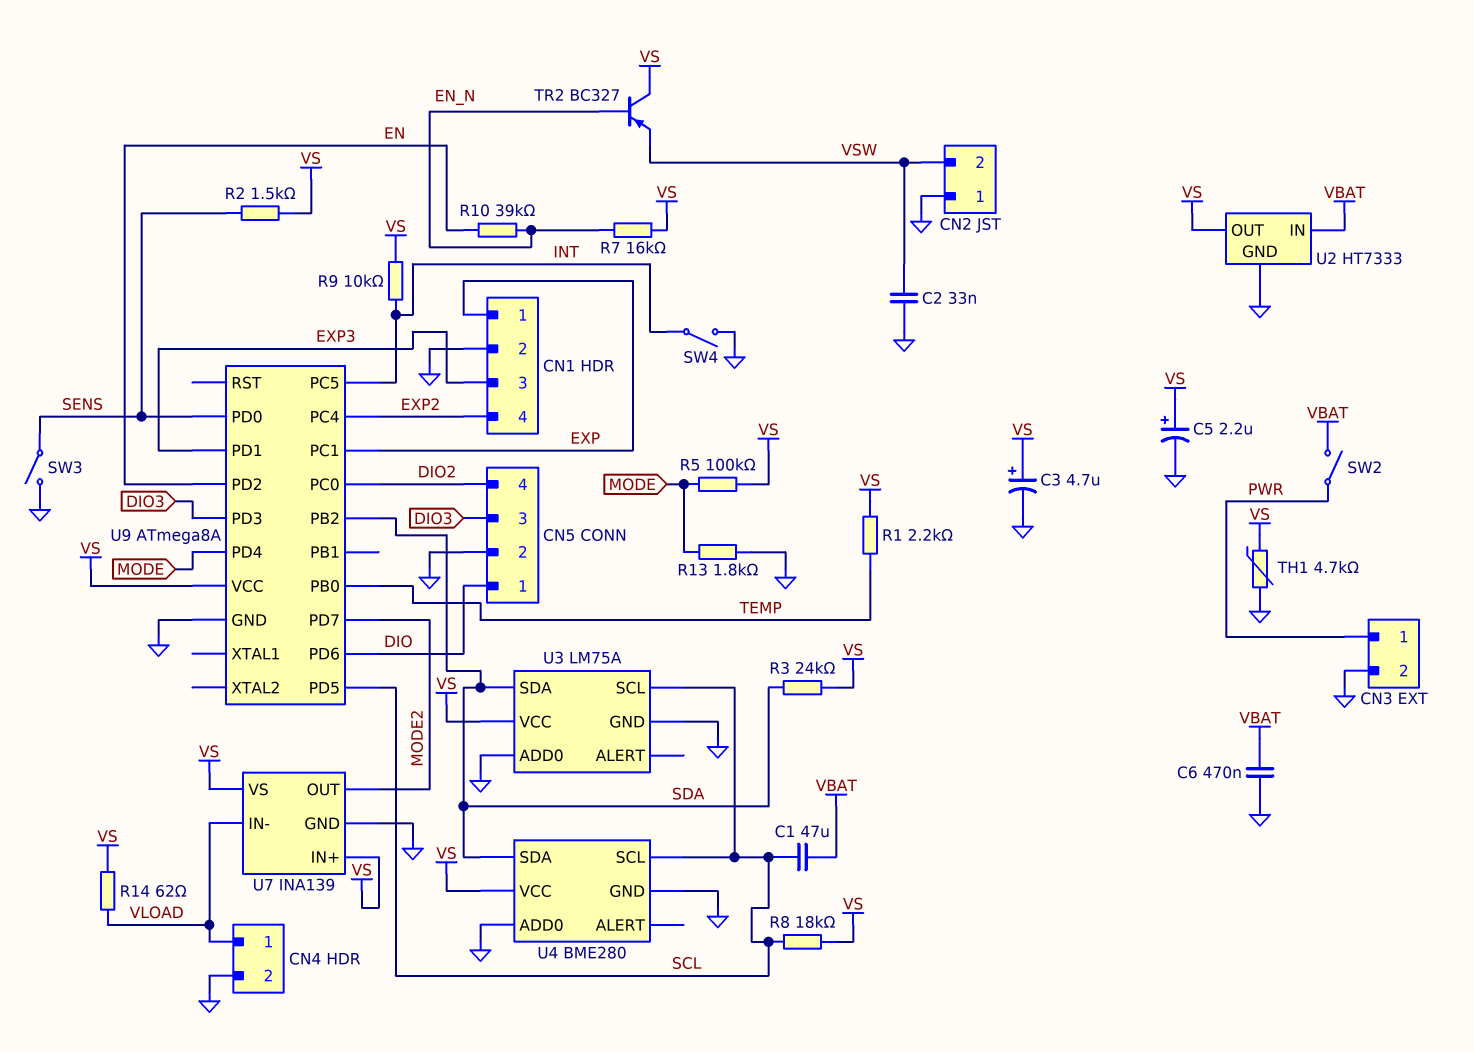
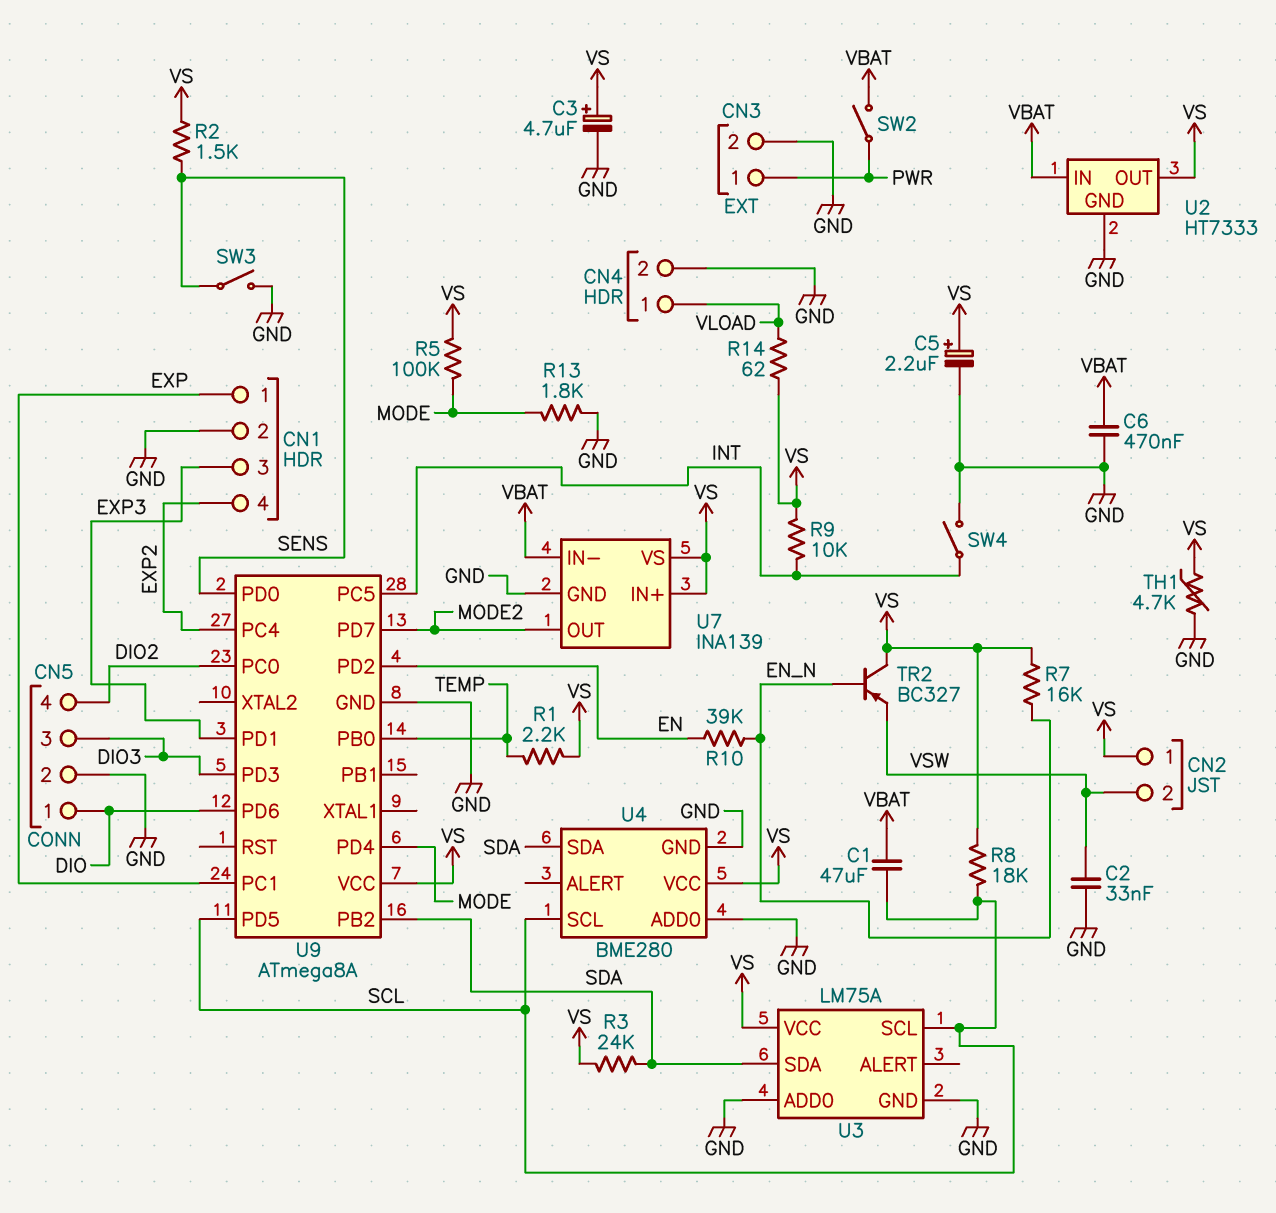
CN2 pin 1: GND -> VS
U7 pin IN-: VLOAD -> VBAT

